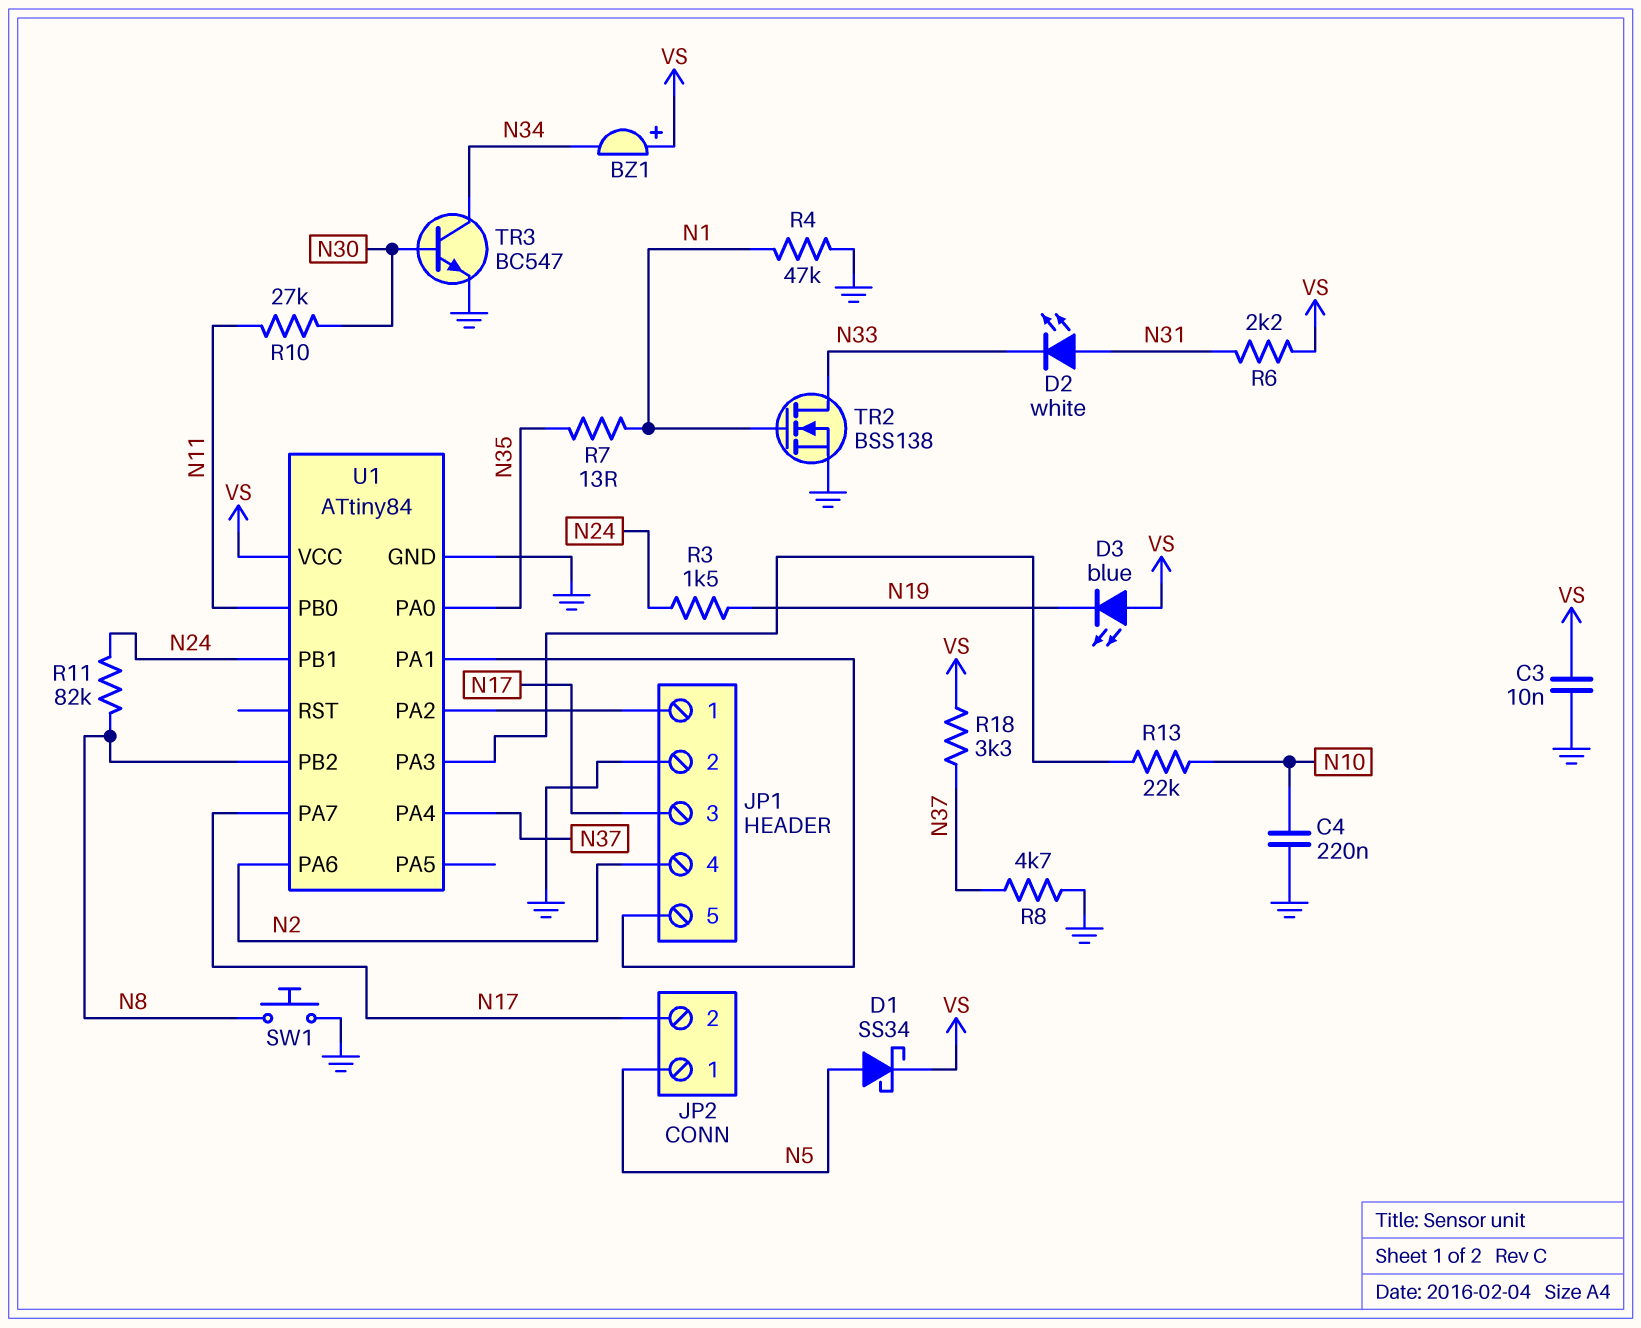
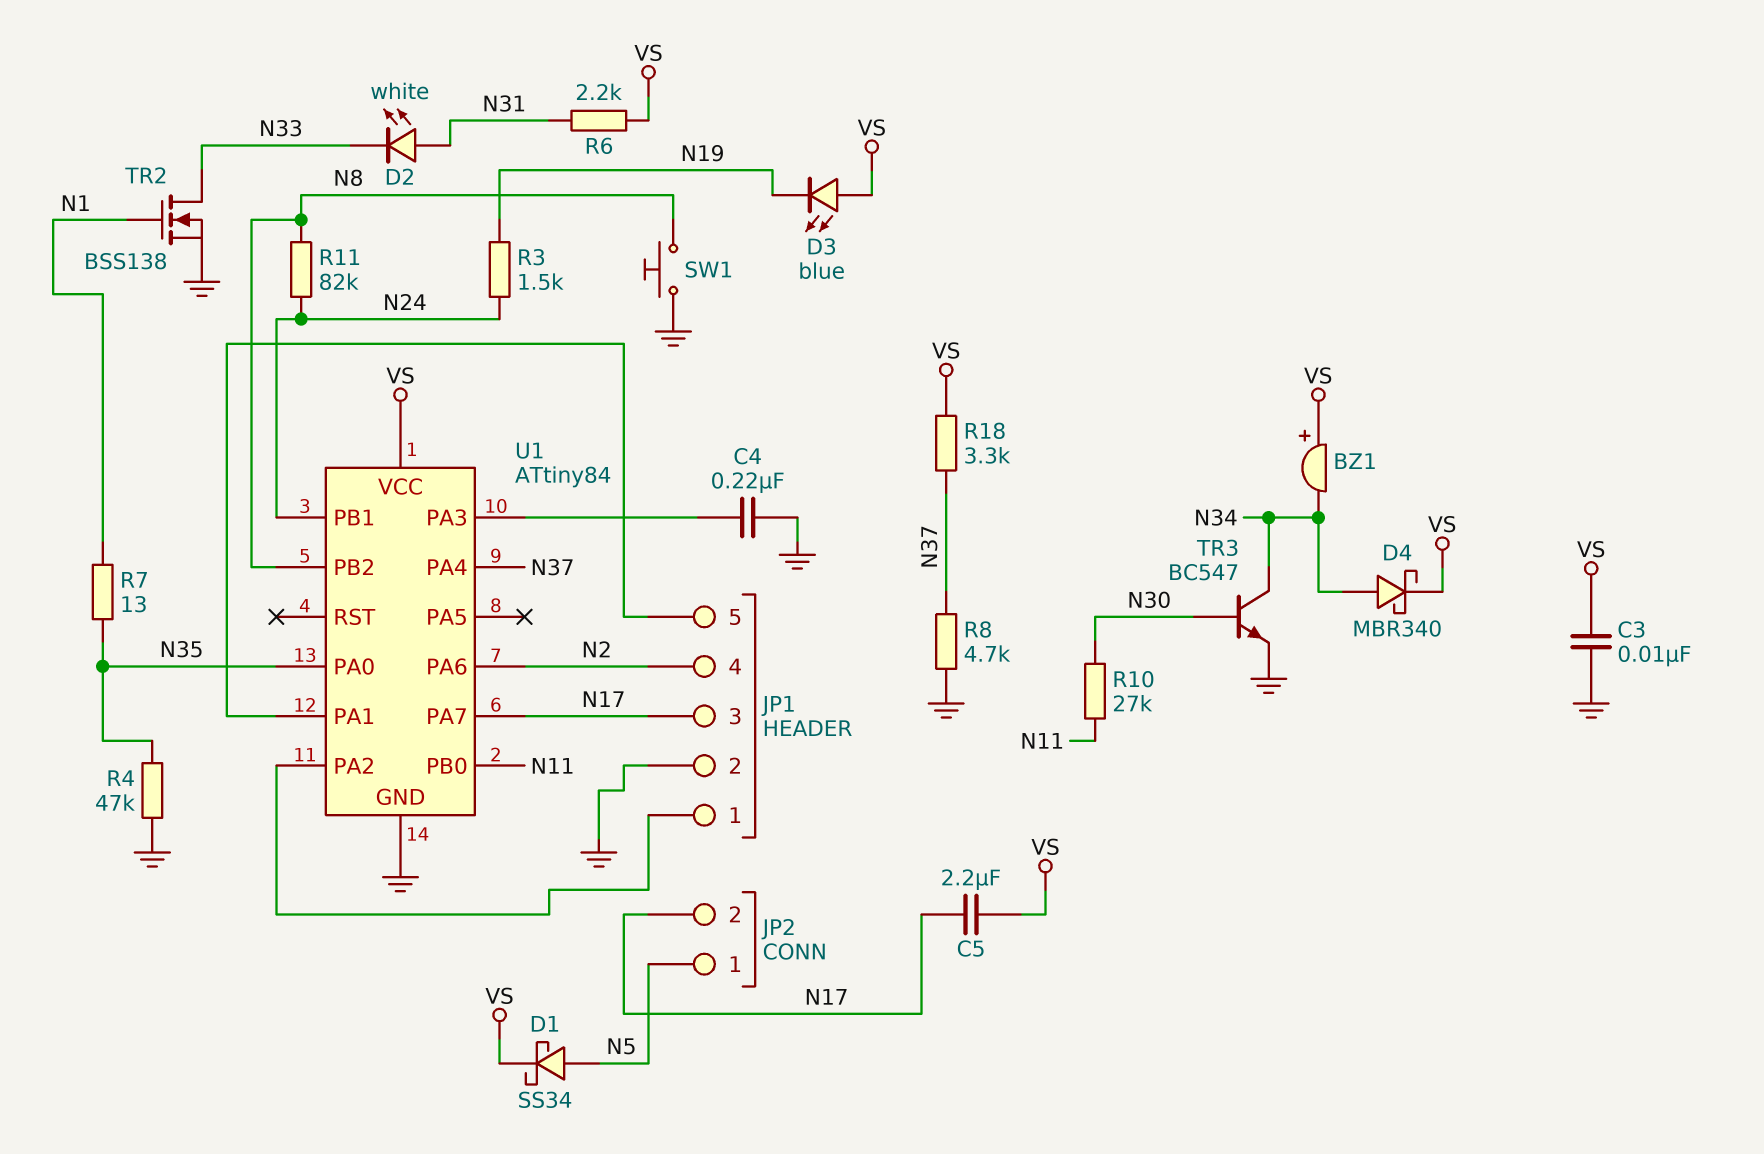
C4: 220nF (GND, N10) -> 220nF (GND, U1/PA3)
C5: none -> 2.2uF (N17, VS)
D4: none -> schottky MBR340 (A N34, K VS)
R4: 47k (GND, N1) -> 47k (GND, N35)
R13: 22k (N10, U1/PA3) -> none

